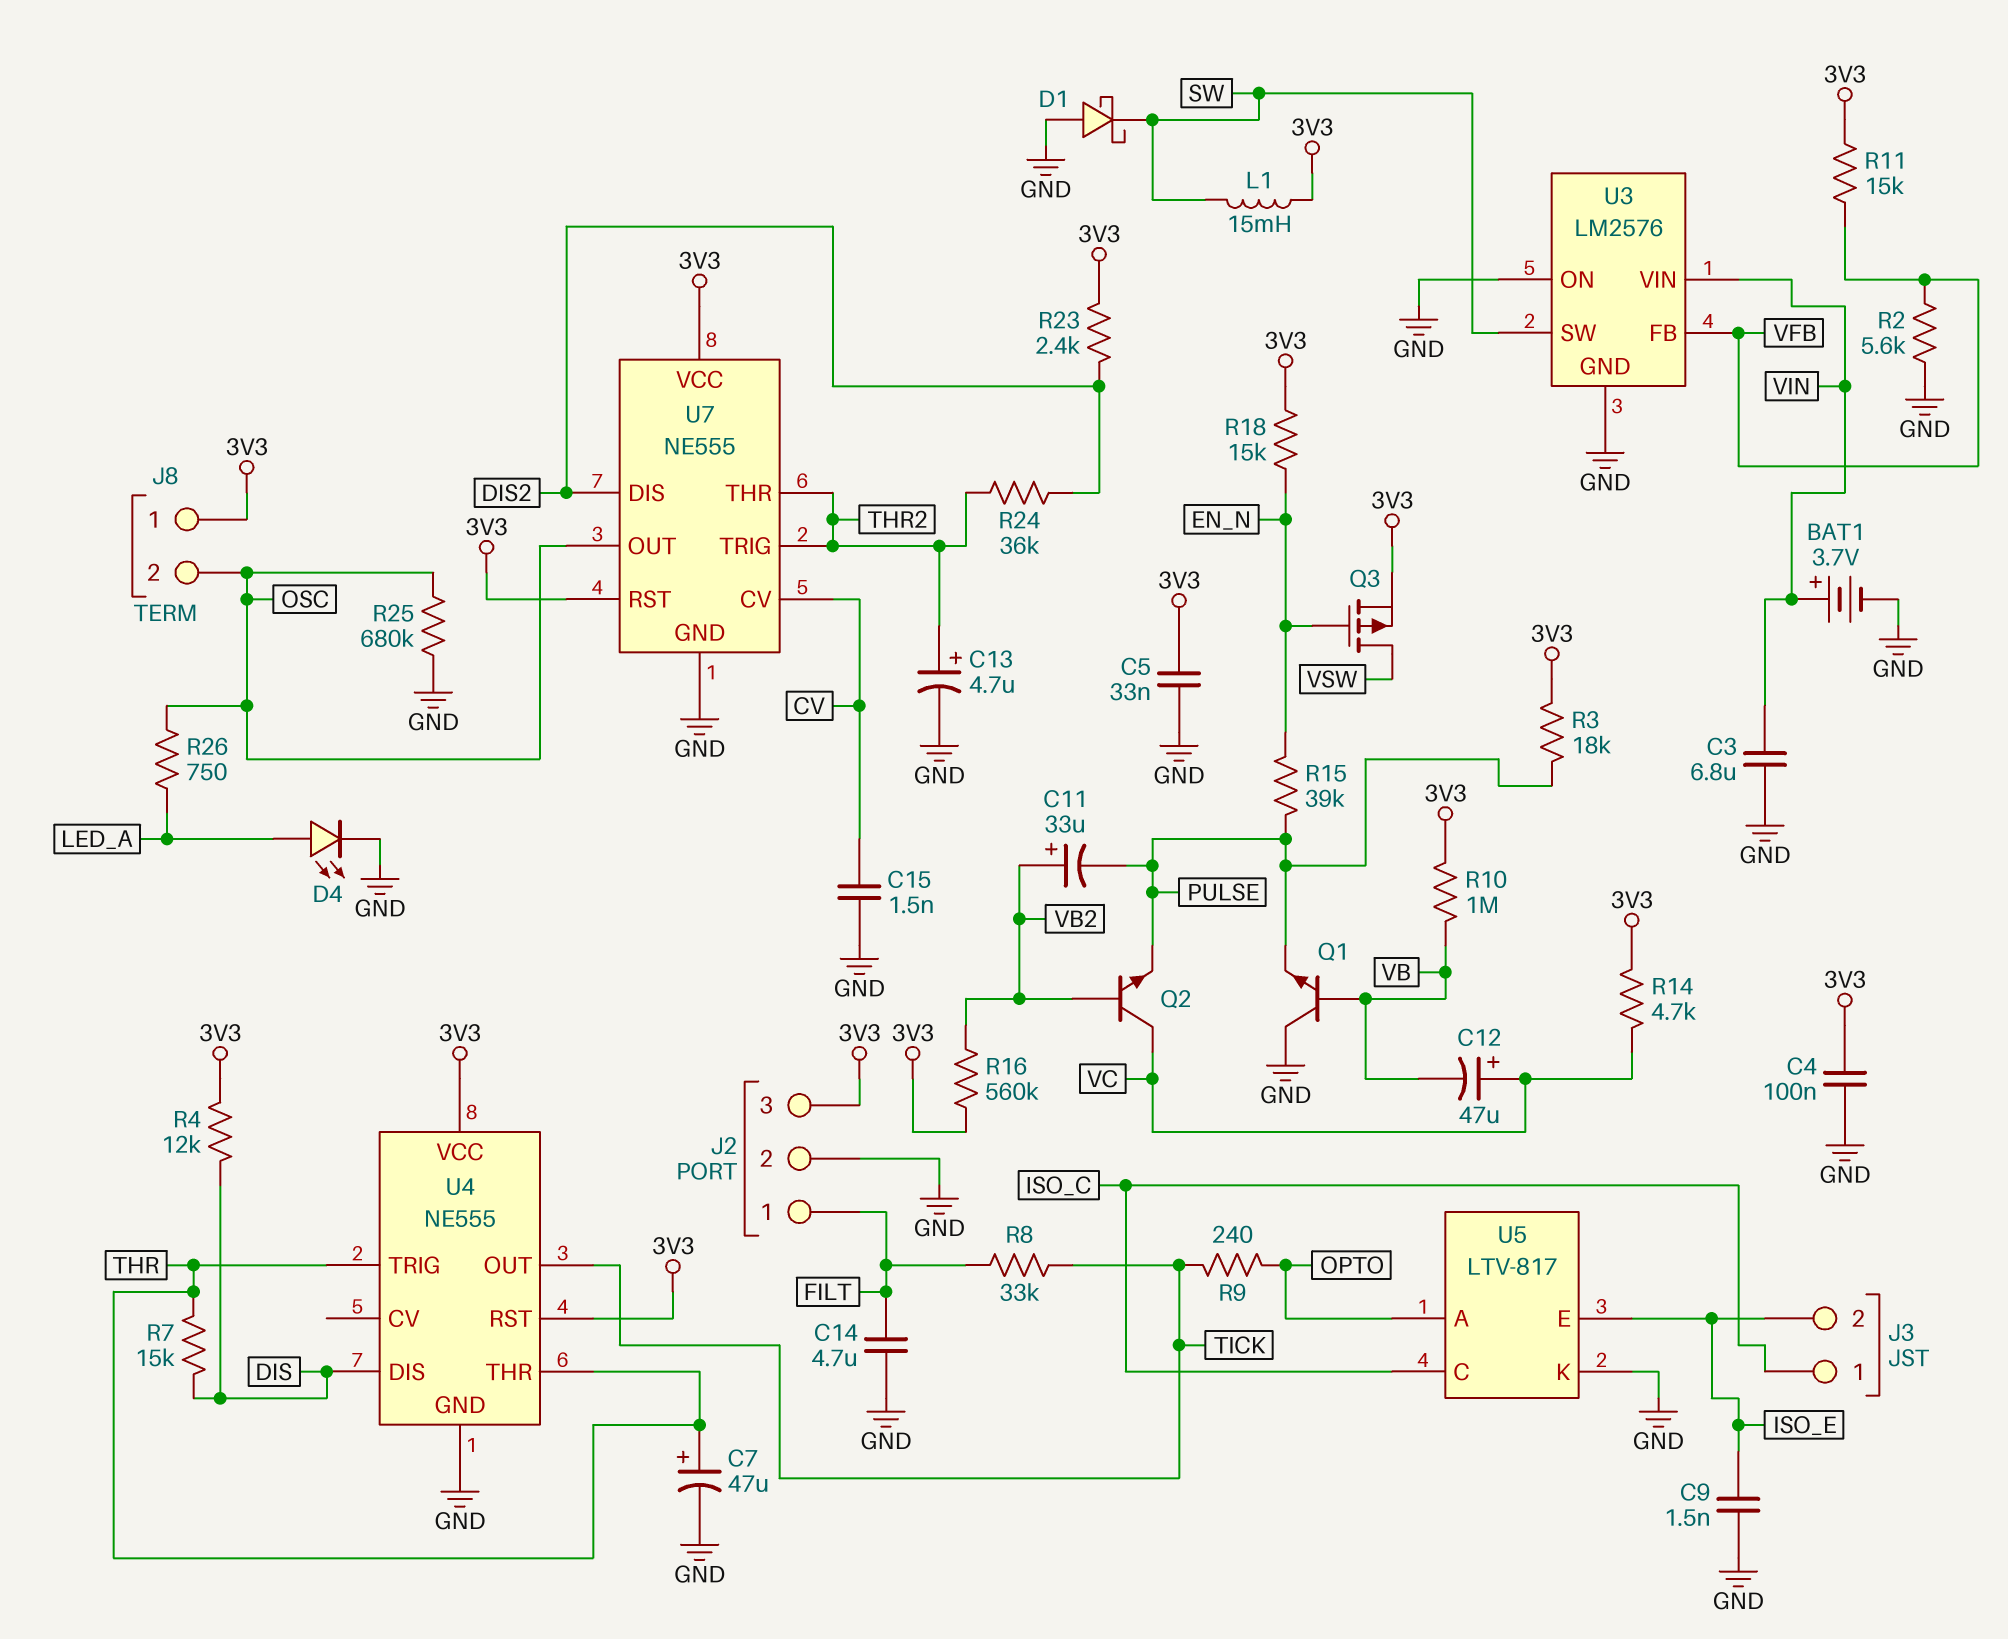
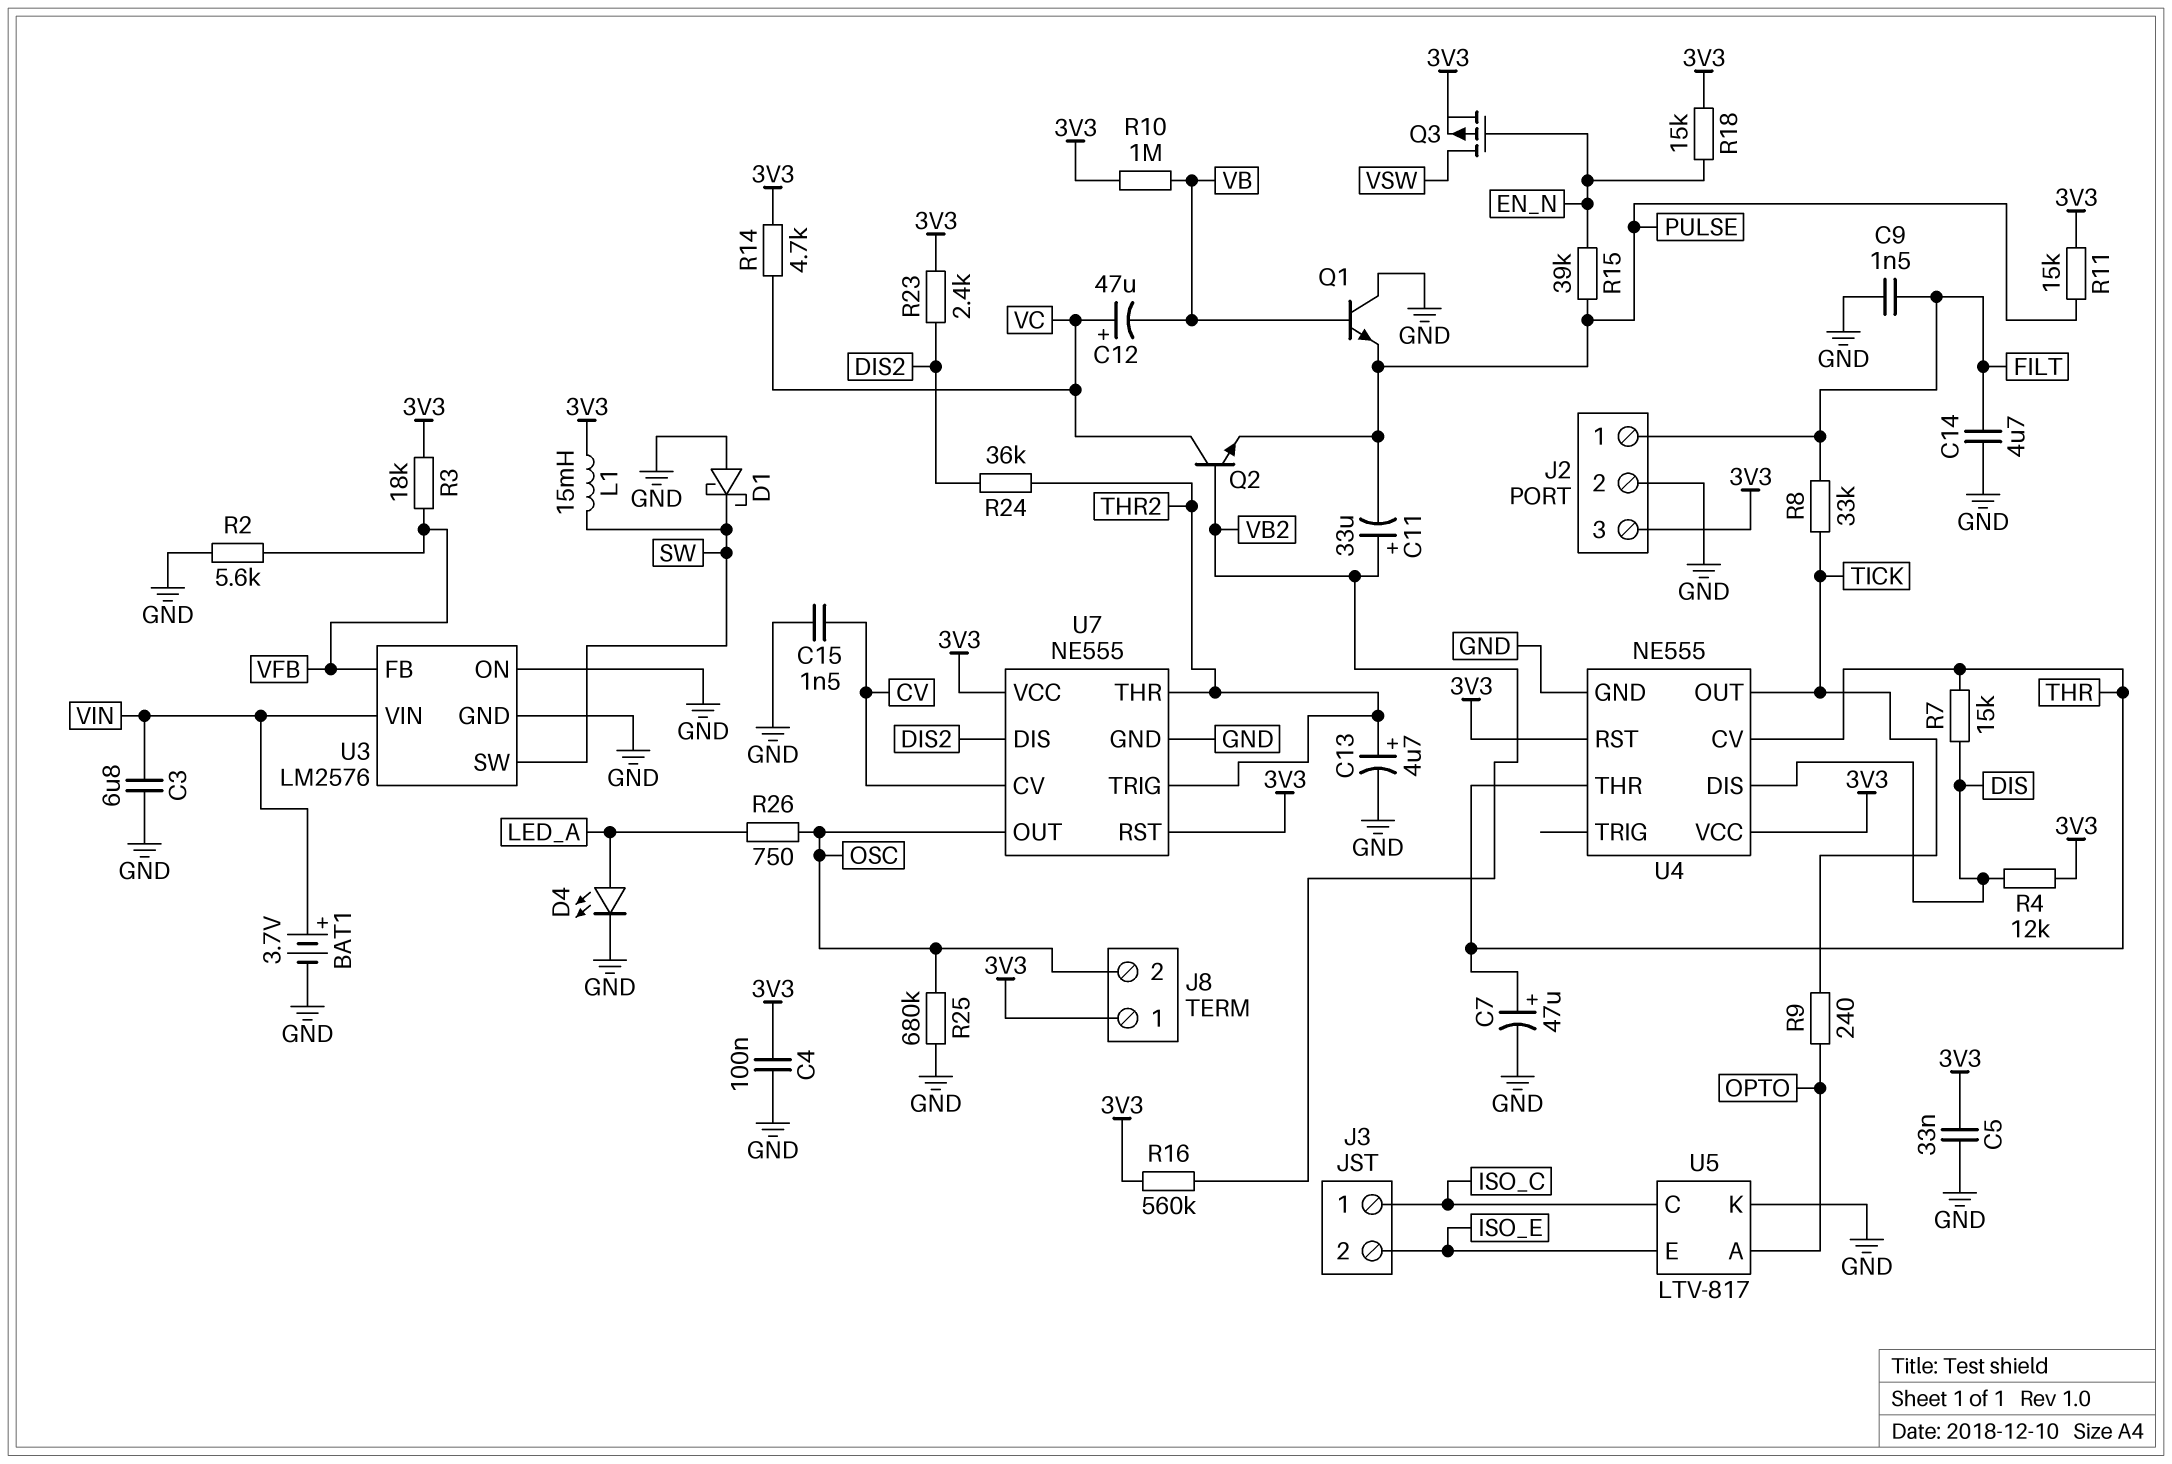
C9: 1.5nF (GND, ISO_E) -> 1.5nF (FILT, GND)
R3: 18k (3V3, PULSE) -> 18k (3V3, VFB)
R11: 15k (3V3, VFB) -> 15k (3V3, PULSE)
U4 pin CV: none -> THR
U4 pin TRIG: THR -> none

